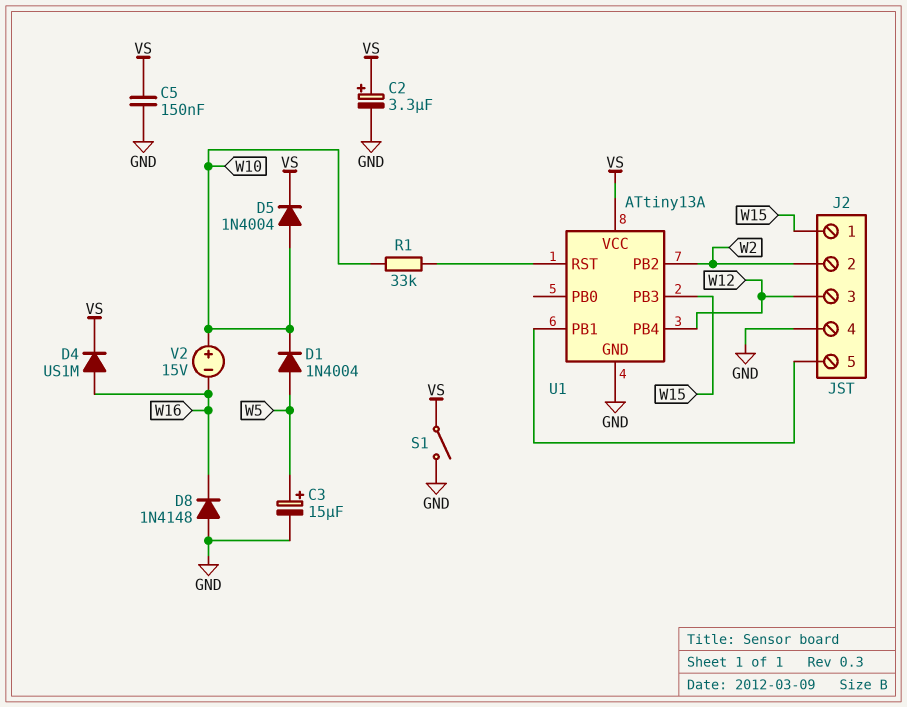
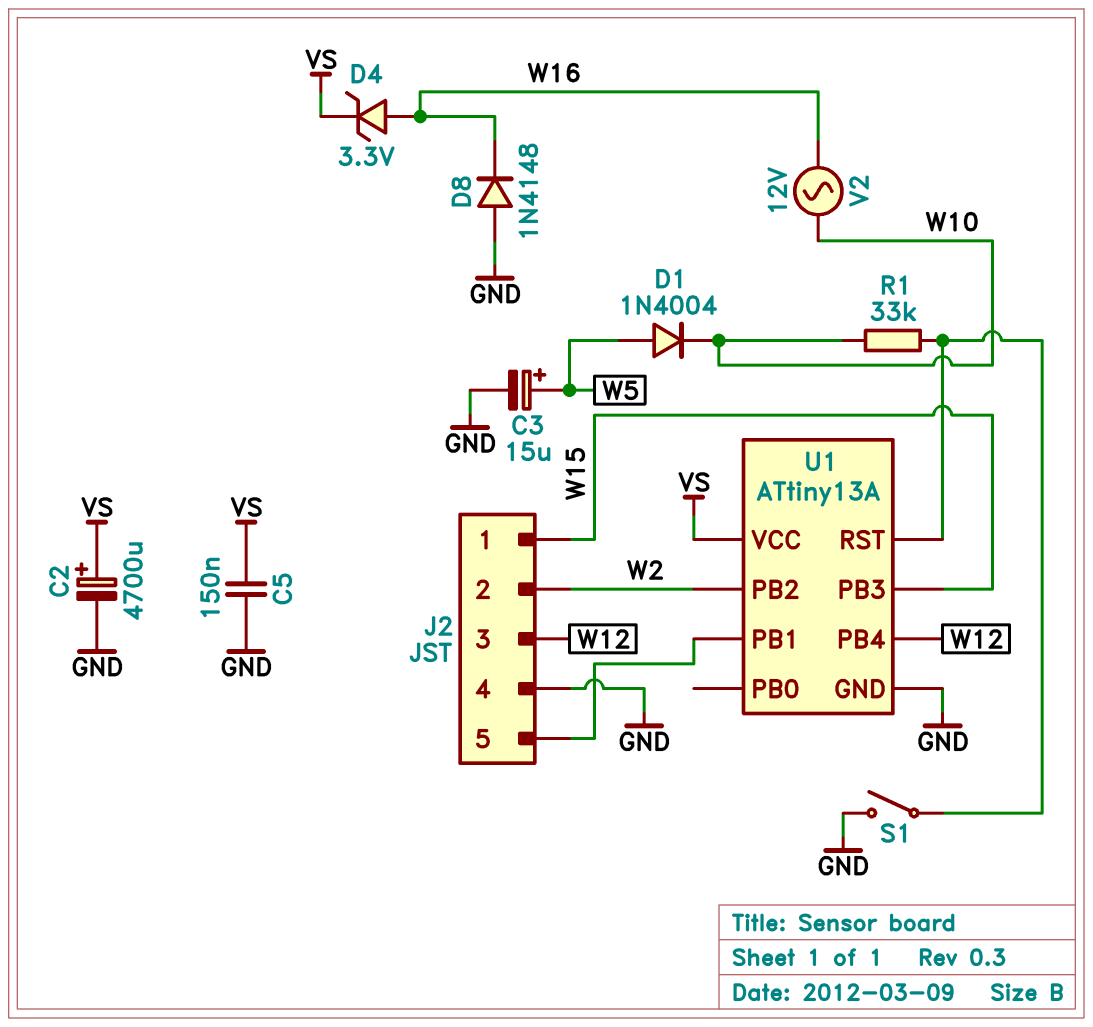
C2: 3.3uF (plus VS, minus GND) -> 4700uF (plus VS, minus GND)
D4: diode US1M (A W16, K VS) -> zener 3.3V (A W16, K VS)
D5: diode 1N4004 (A W10, K VS) -> none
S1: switch (GND, VS) -> switch (GND, U1/RST)
V2: 15V (plus W10, minus W16) -> AC 12V (W10, W16)

